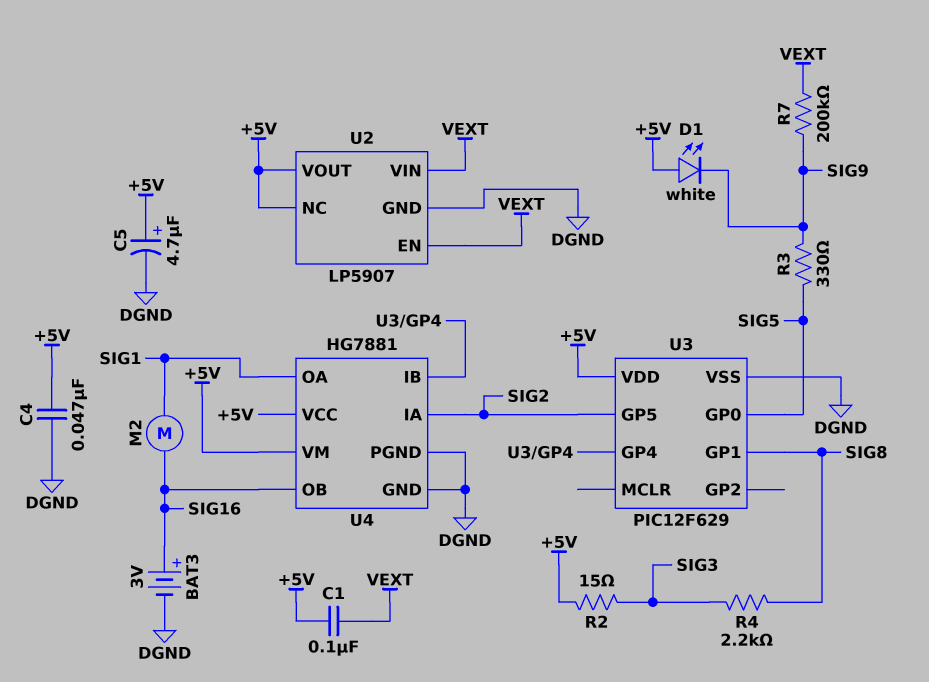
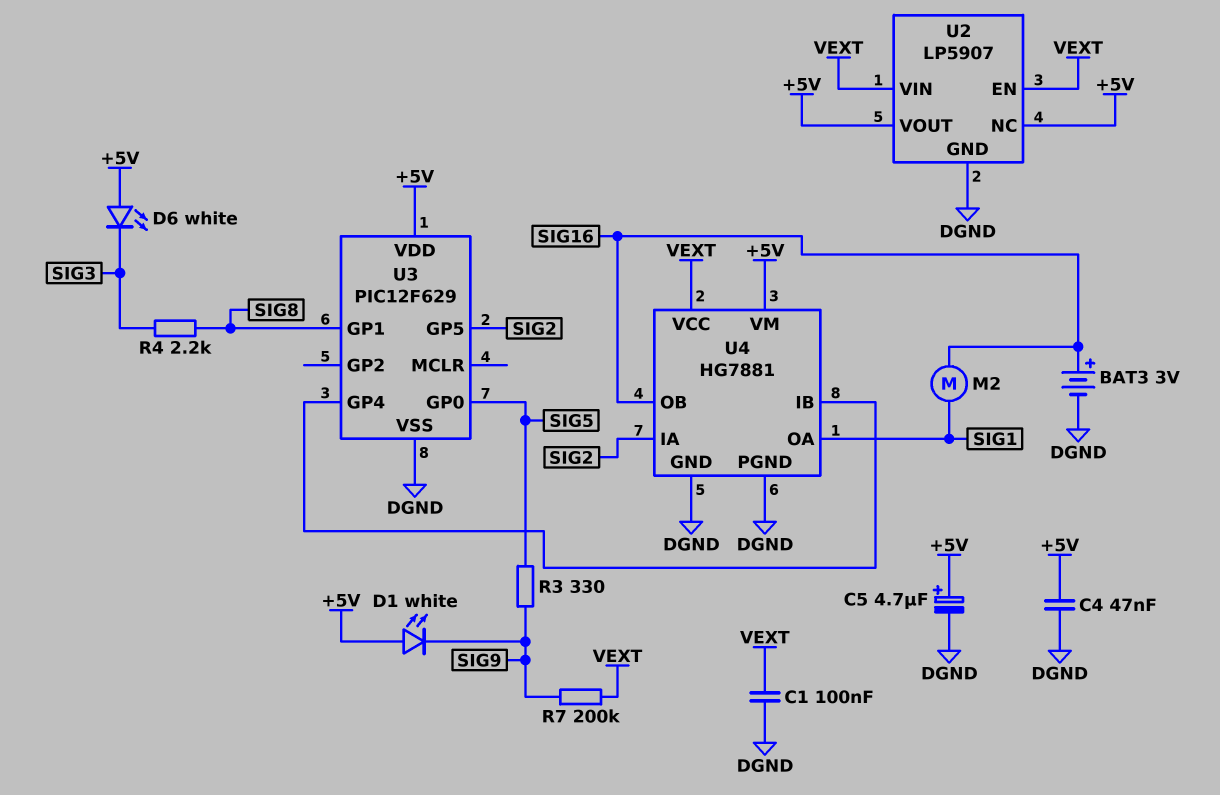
C1: 100nF (+5V, VEXT) -> 100nF (DGND, VEXT)
D6: none -> LED white (A +5V, K SIG3)
R2: 15 (+5V, SIG3) -> none
U4 pin VCC: +5V -> VEXT

